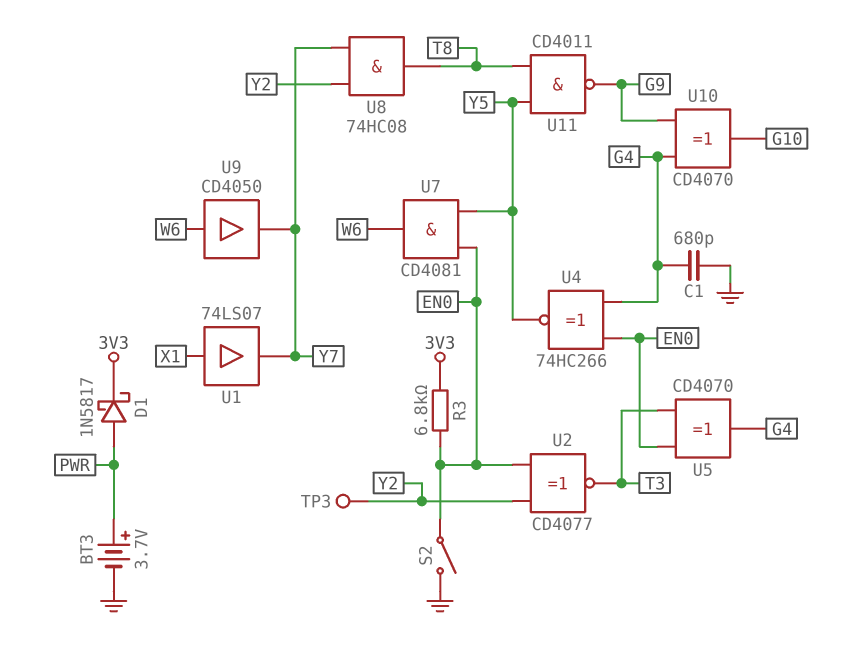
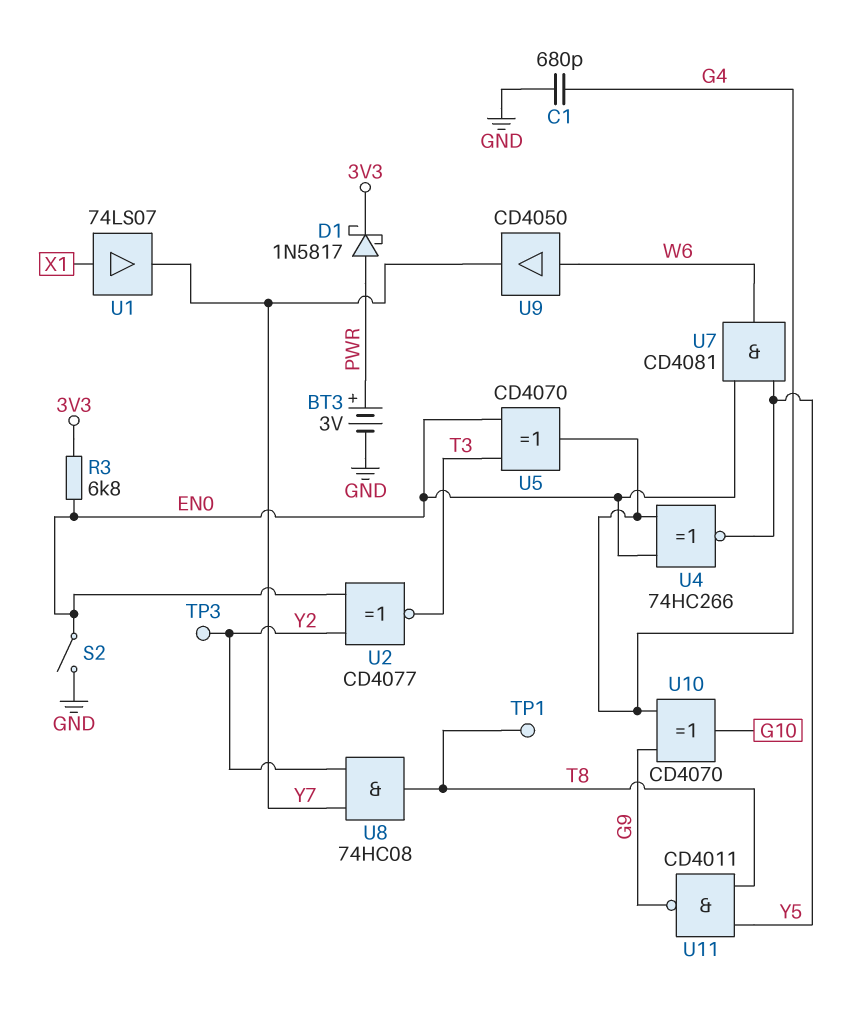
BT3: 3.7V (plus PWR, minus GND) -> 3V (plus PWR, minus GND)
TP1: none -> test point (T8)

